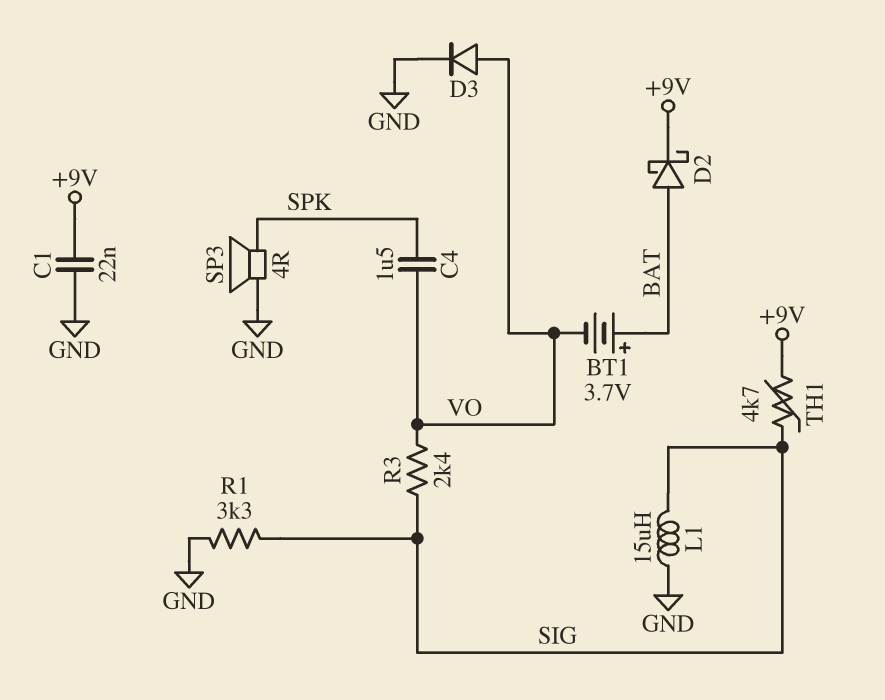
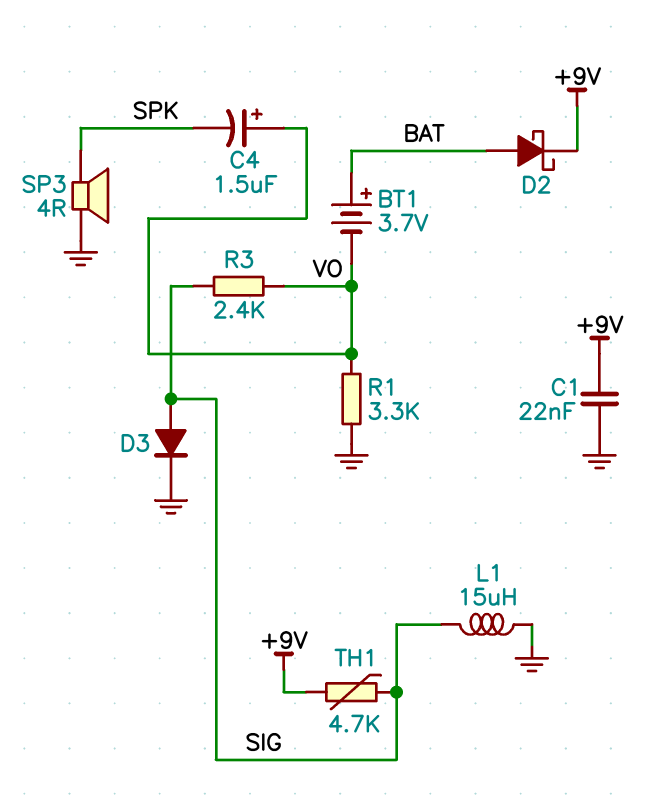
C4: 1.5uF (SPK, VO) -> 1.5uF (plus VO, minus SPK)
D3: diode (A VO, K GND) -> diode (A SIG, K GND)
R1: 3.3k (GND, SIG) -> 3.3k (GND, VO)

